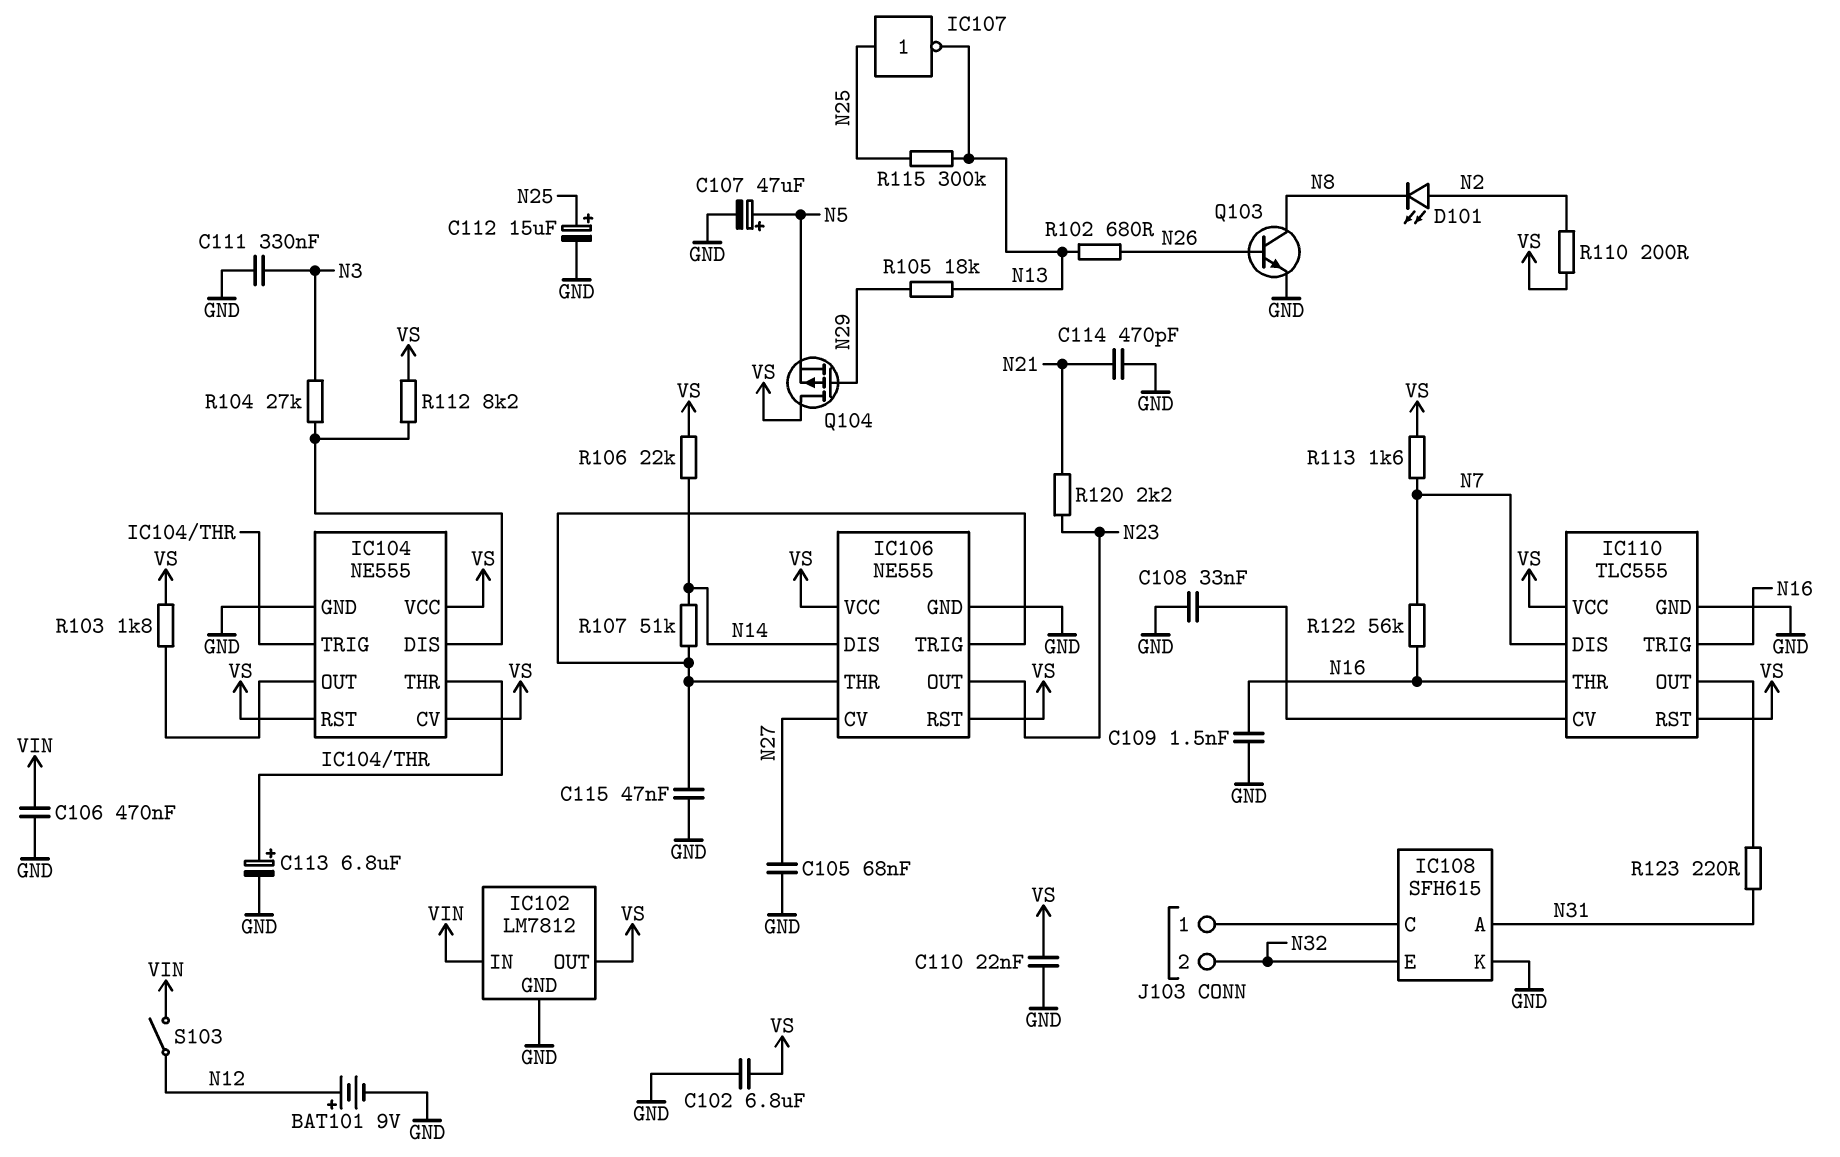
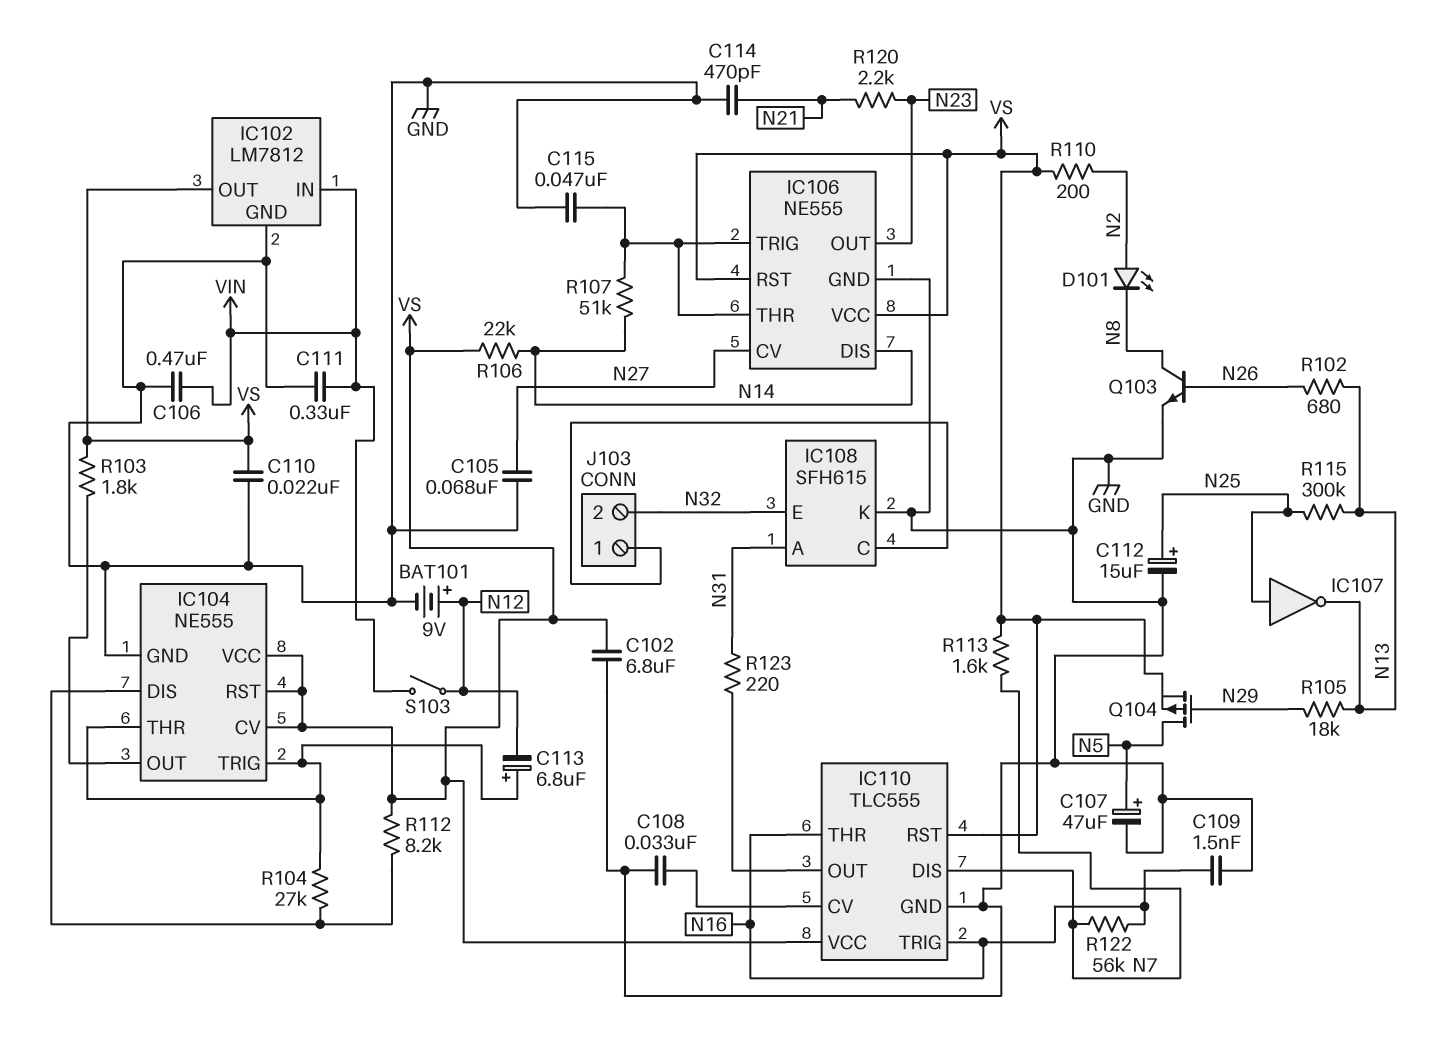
C111: 330nF (GND, N3) -> 330nF (GND, VIN)
C113: 6.8uF (plus IC104/THR, minus GND) -> 6.8uF (plus IC104/THR, minus N12)
Q104: PMOS (G N29, D VS, S N5) -> PMOS (G N29, D N5, S VS)
R104: 27k (IC104/DIS, N3) -> 27k (IC104/DIS, IC104/THR)

